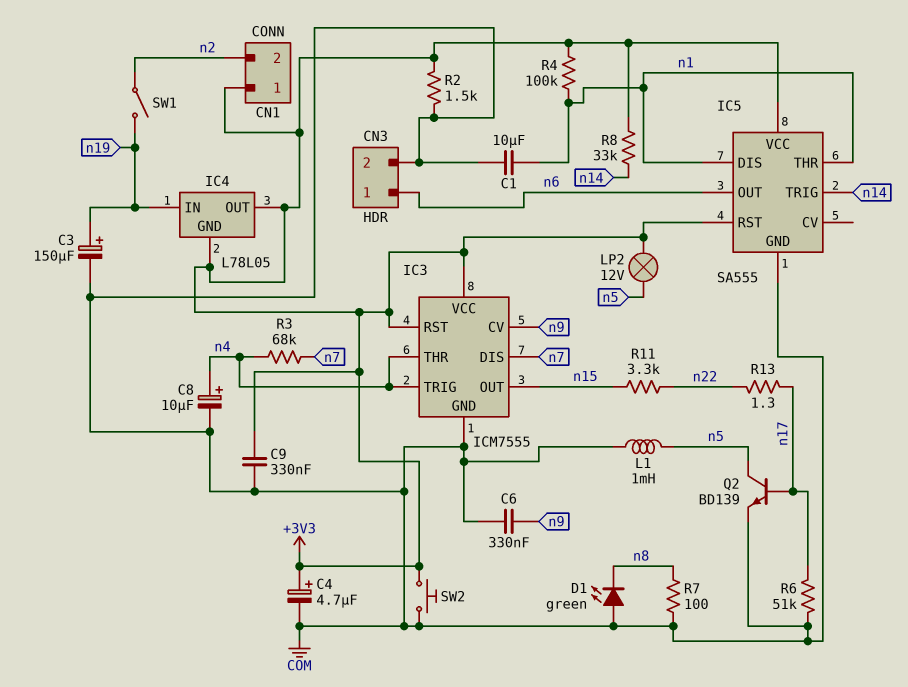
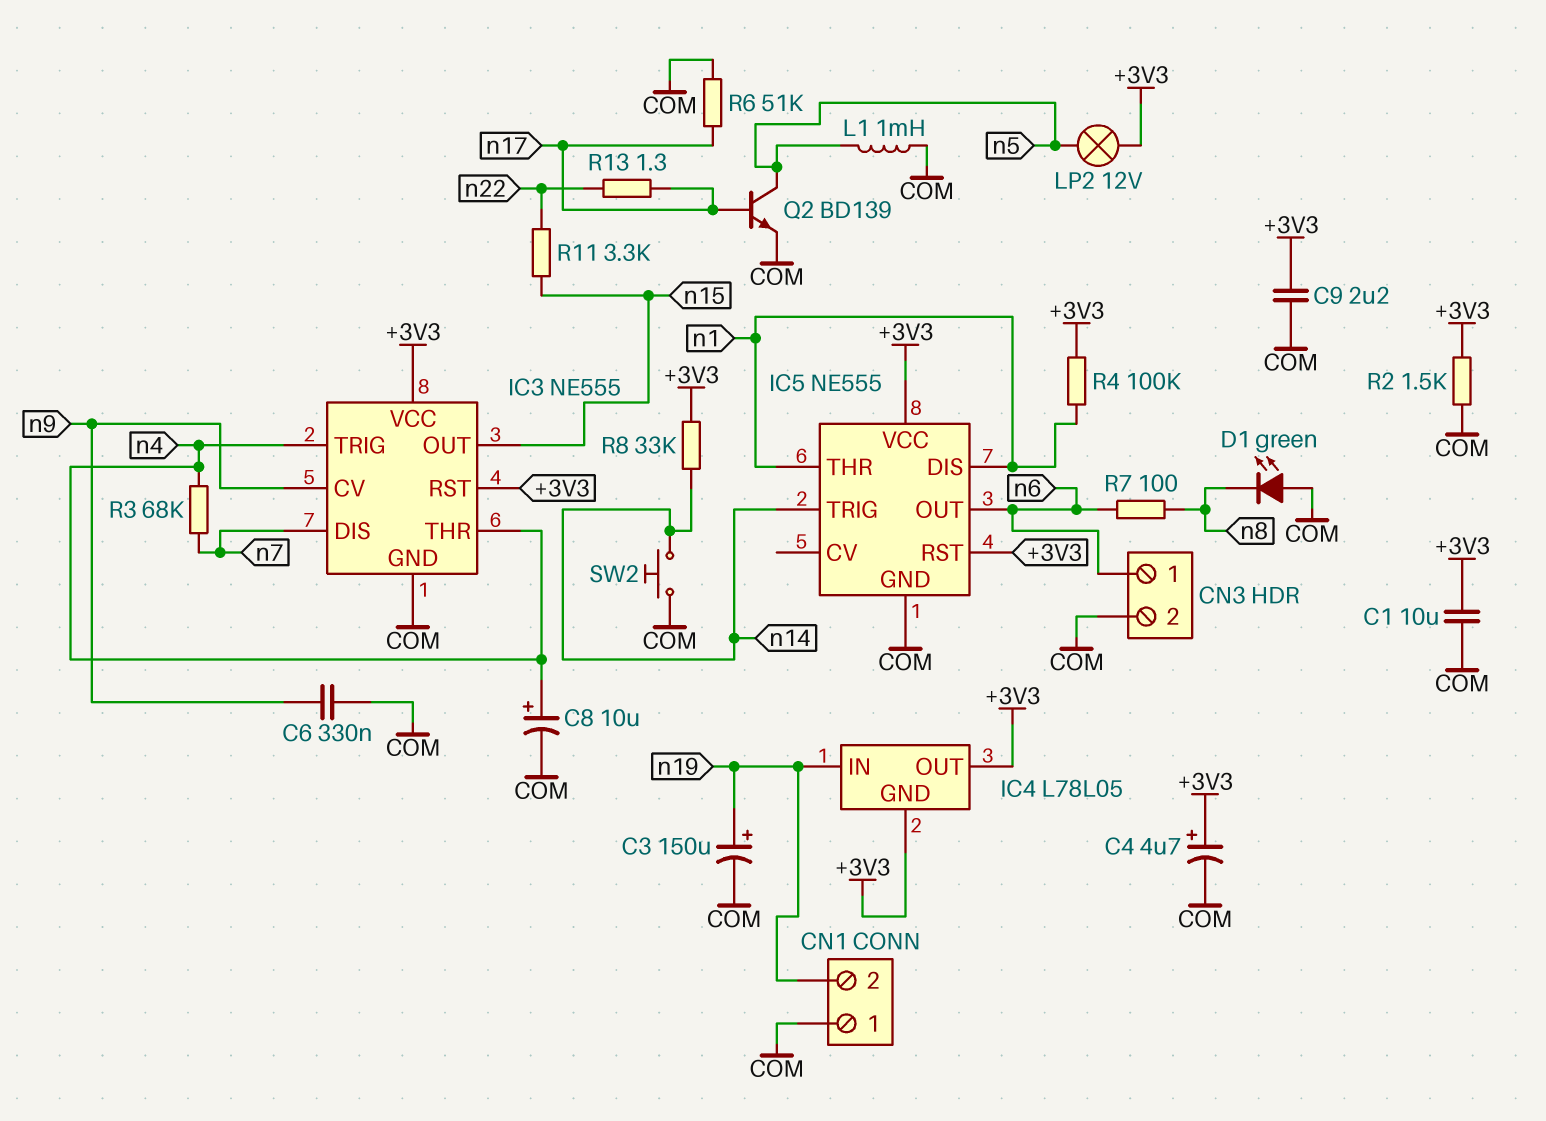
C1: 10uF (COM, n1) -> 10uF (+3V3, COM)
C9: 330nF (+3V3, COM) -> 2.2uF (+3V3, COM)
CN1 pin 1: +3V3 -> COM
CN1 pin 2: n2 -> n19
IC3: ICM7555 -> NE555
IC5: SA555 -> NE555
R7: 100 (COM, n8) -> 100 (n6, n8)
SW1: switch (n2, n19) -> none
SW2: button (+3V3, COM) -> button (COM, n14)

